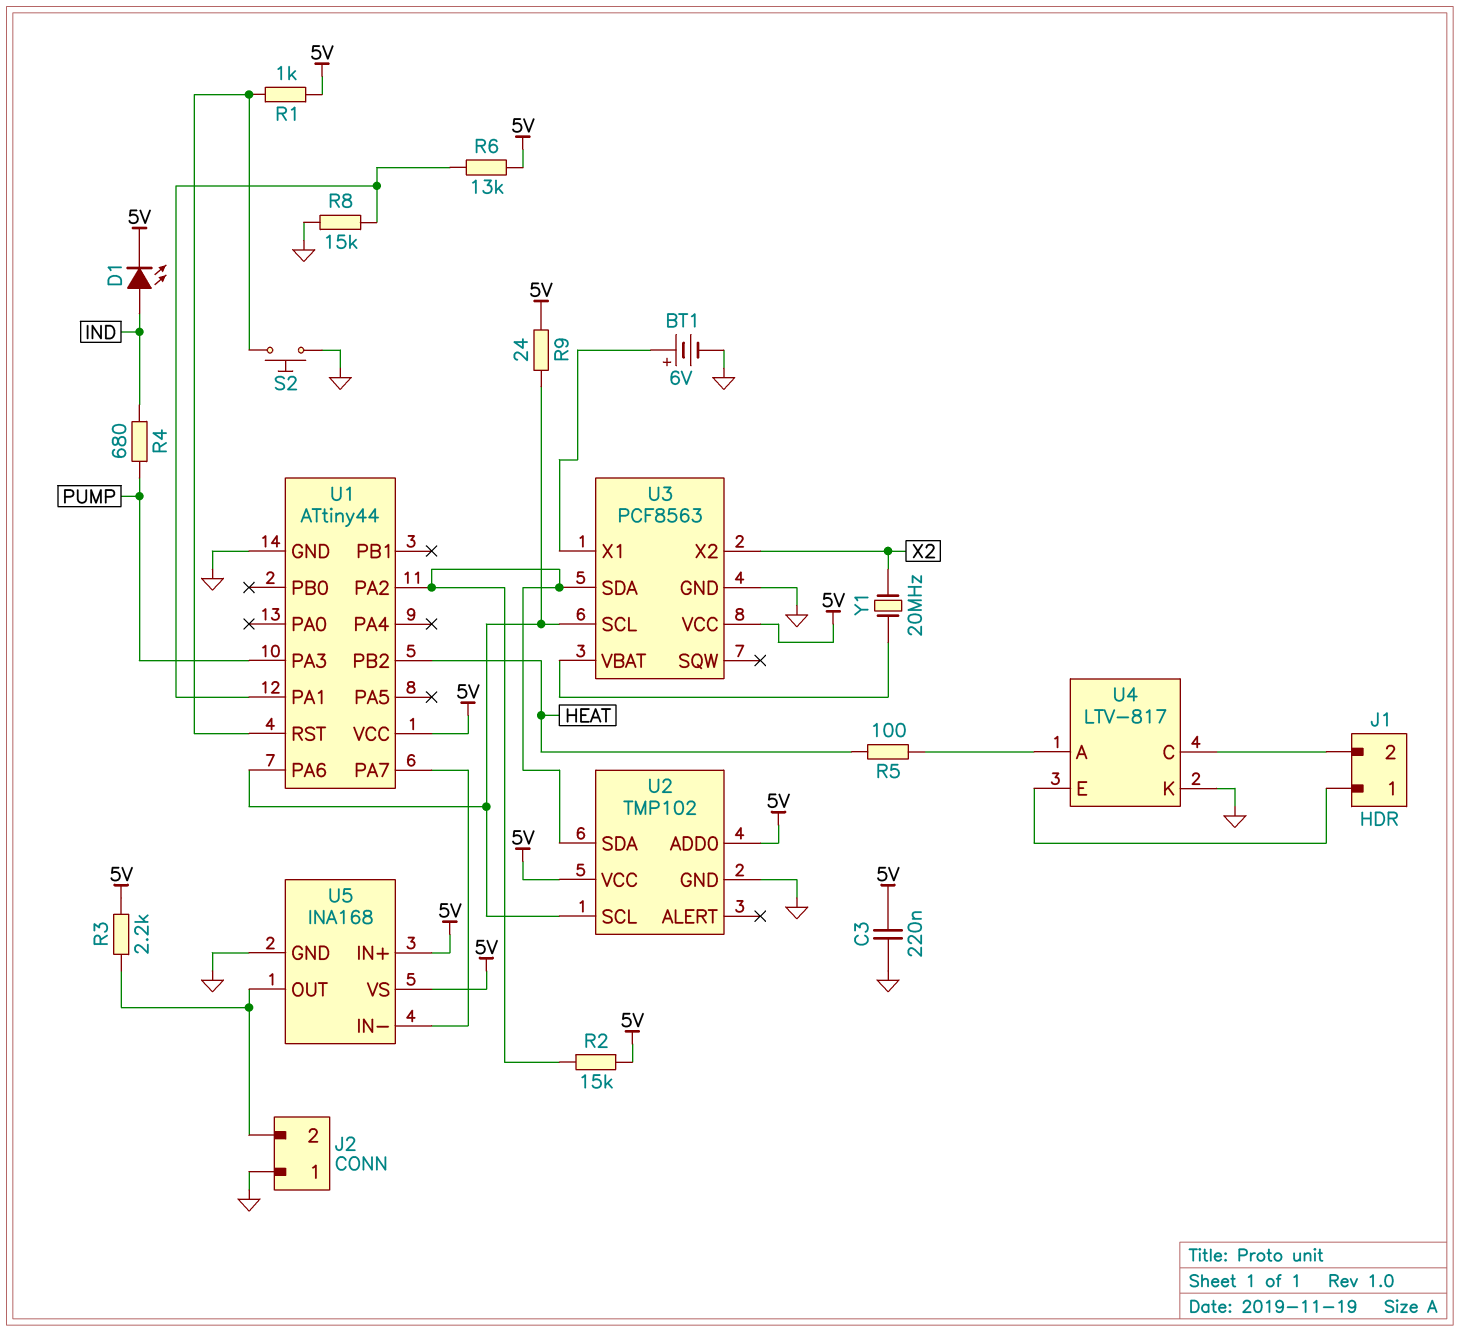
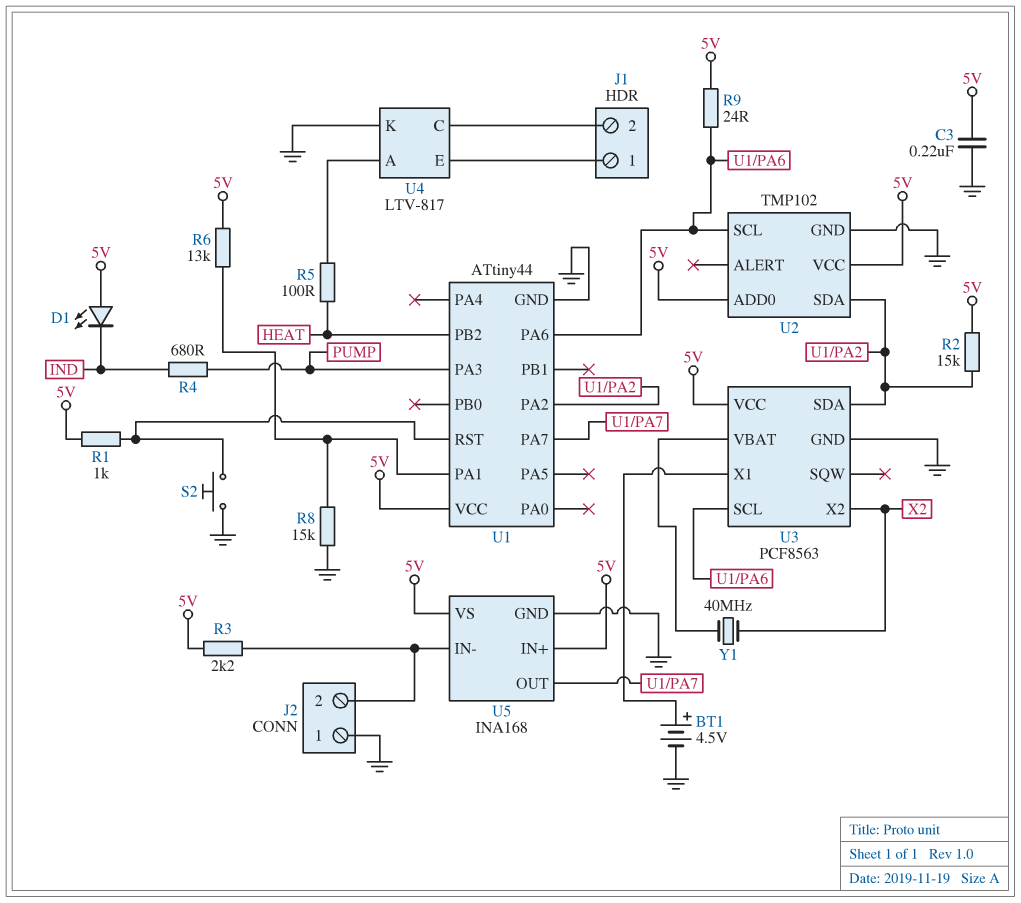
BT1: 6V (plus U3/X1, minus GND) -> 4.5V (plus U3/X1, minus GND)
D1: LED (A IND, K 5V) -> LED (A 5V, K IND)
U5 pin IN-: U1/PA7 -> J2/2
U5 pin OUT: J2/2 -> U1/PA7
Y1: 20MHz (U3/VBAT, X2) -> 40MHz (U3/VBAT, X2)

